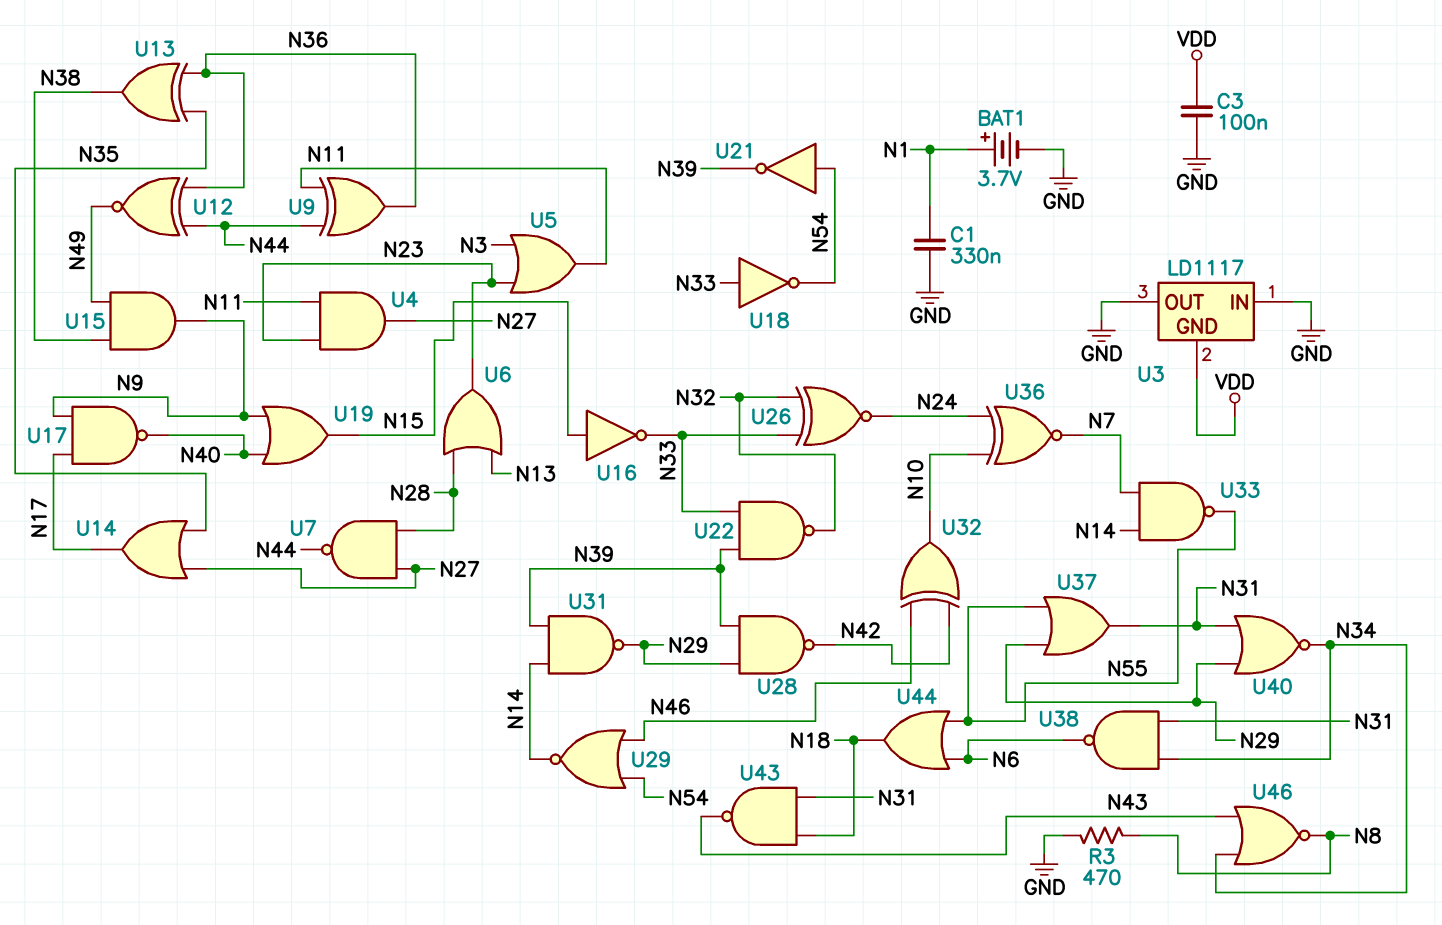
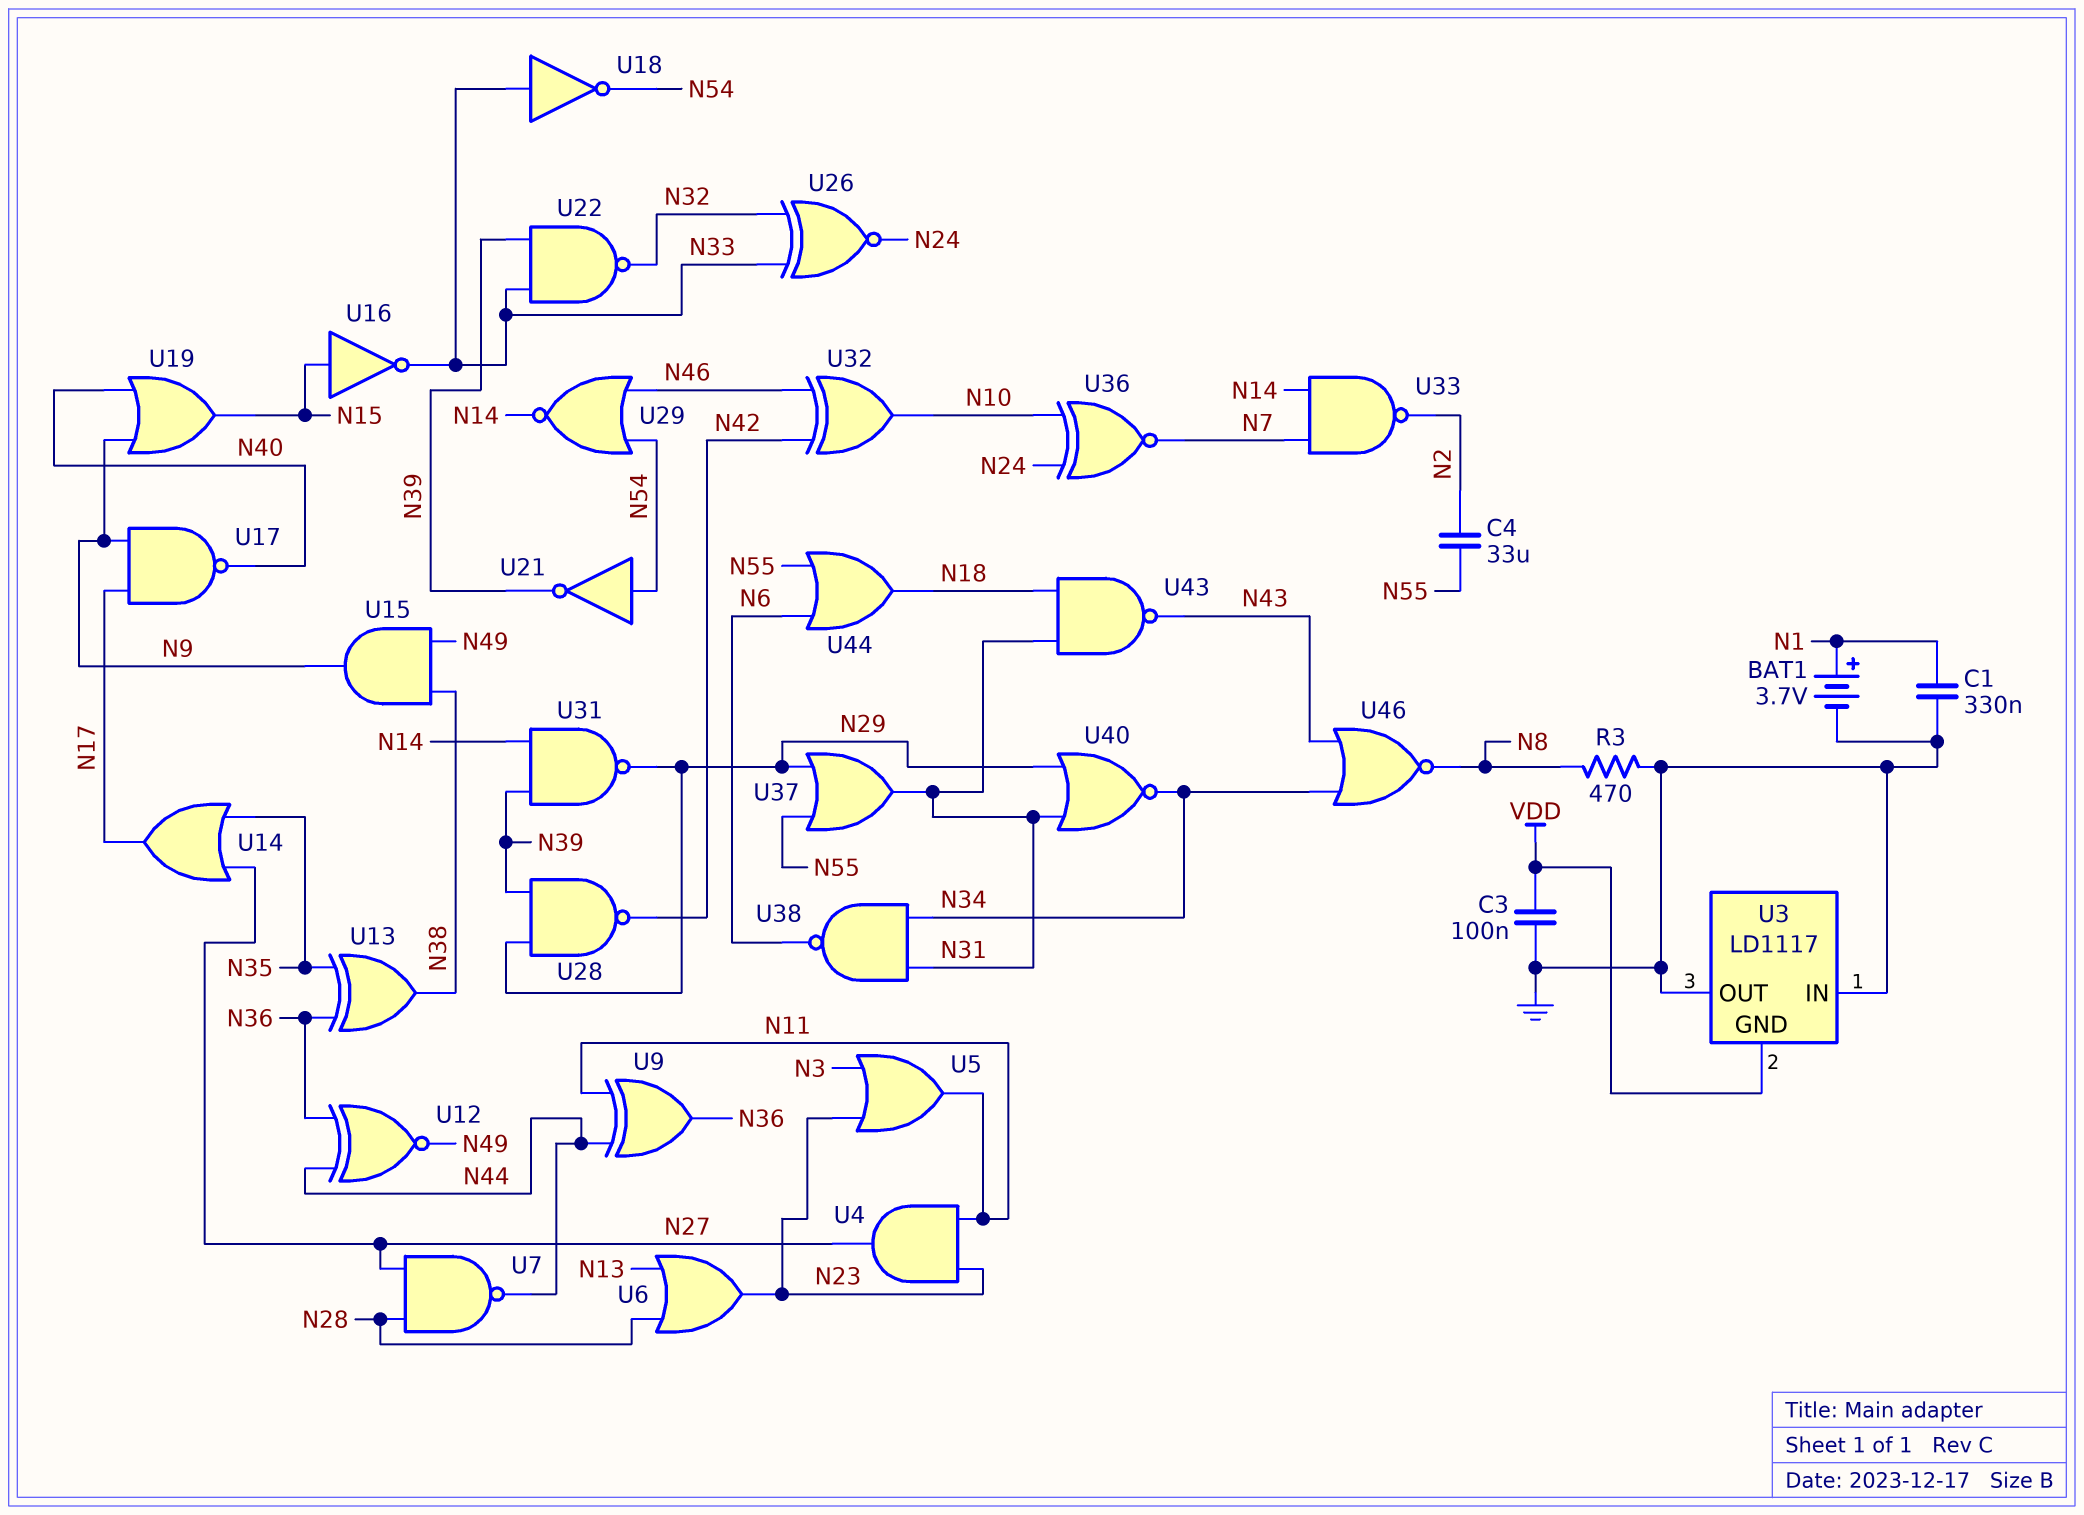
C4: none -> 33uF (N2, N55)
U33: NAND (in N7, in N14, out N55) -> NAND (in N7, in N14, out N2)

